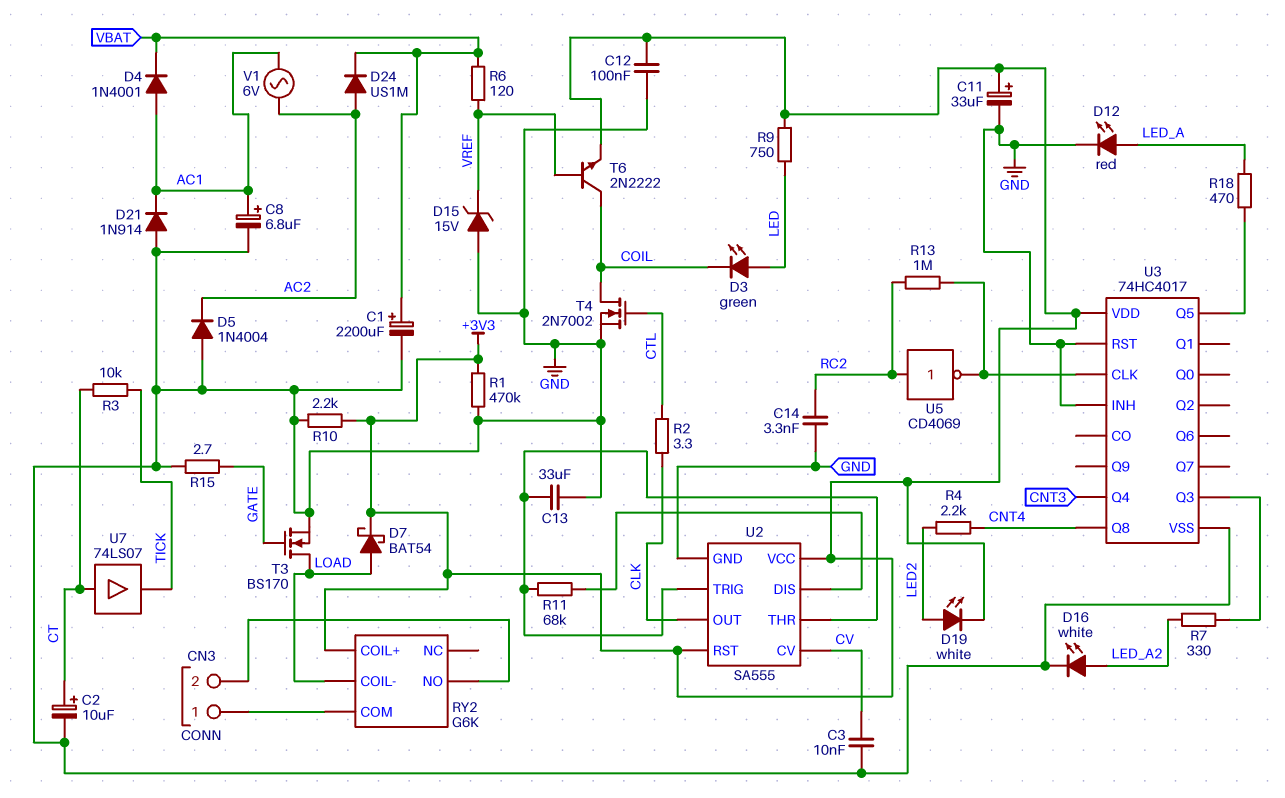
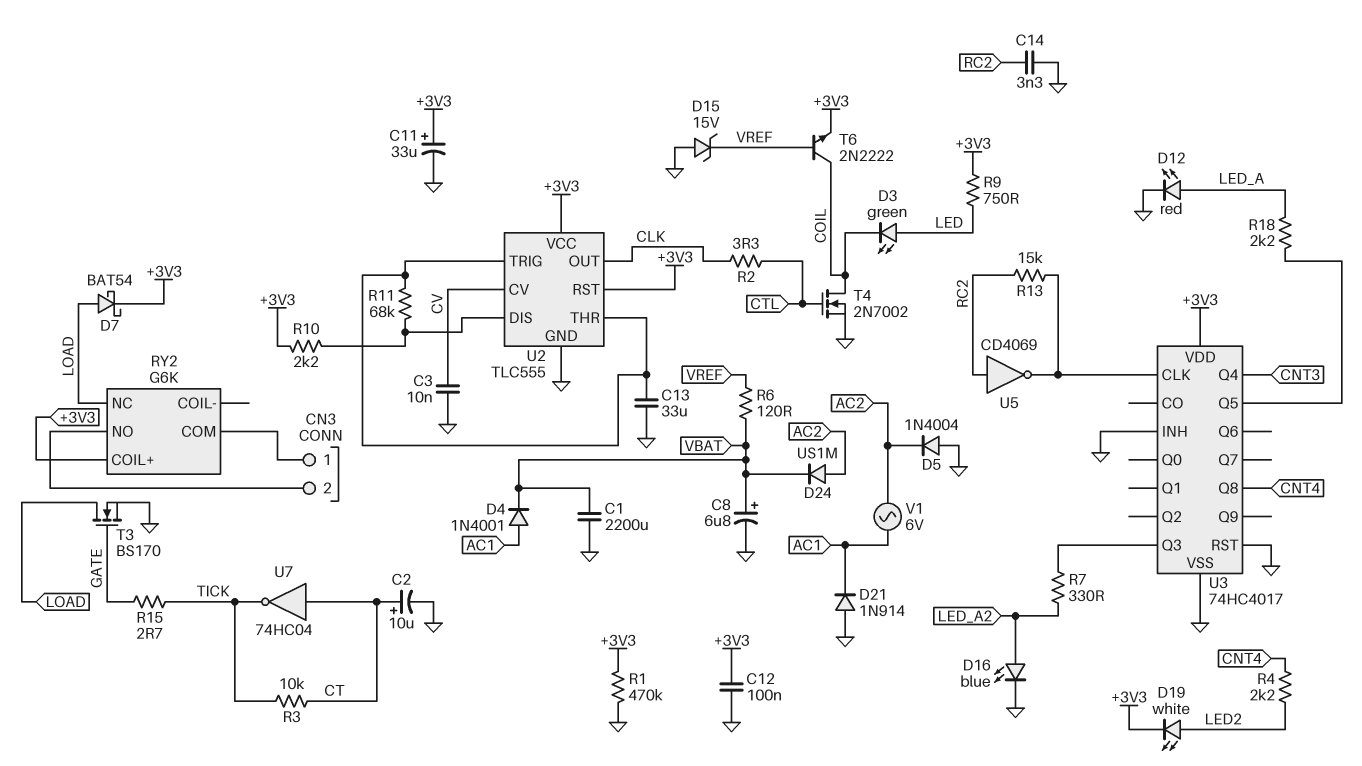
C1: 2200uF (plus VBAT, minus GND) -> 2200uF (GND, VBAT)
C8: 6.8uF (plus AC1, minus GND) -> 6.8uF (plus VBAT, minus GND)
D16: LED white (A LED_A2, K GND) -> LED blue (A LED_A2, K GND)
R10: 2.2k (+3V3, GND) -> 2.2k (+3V3, U2/DIS)
R13: 1M (RC2, U3/CLK) -> 15k (RC2, U3/CLK)
R15: 2.7 (GATE, GND) -> 2.7 (GATE, TICK)
R18: 470 (LED_A, U3/Q5) -> 2.2k (LED_A, U3/Q5)
RY2 pin COIL-: LOAD -> none
RY2 pin NC: none -> LOAD
U2: SA555 -> TLC555
U7: buffer 74LS07 (in CT, out TICK) -> NOT 74HC04 (in CT, out TICK)

